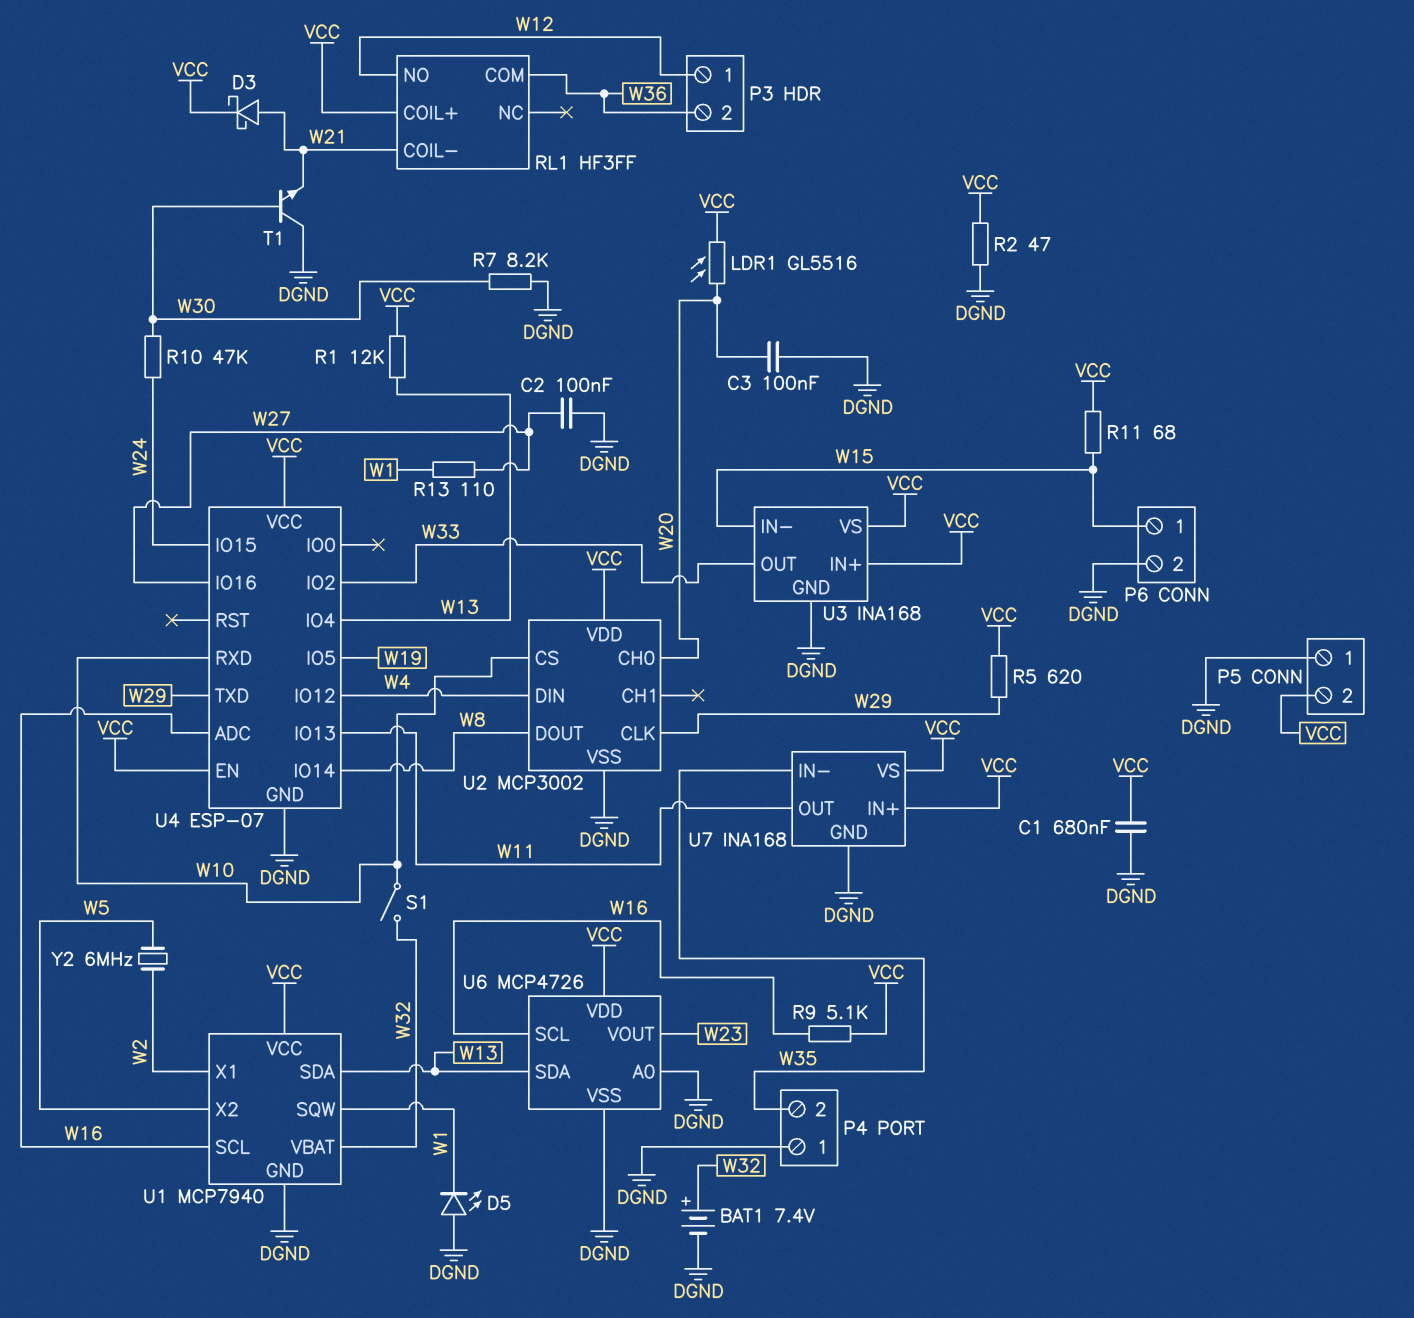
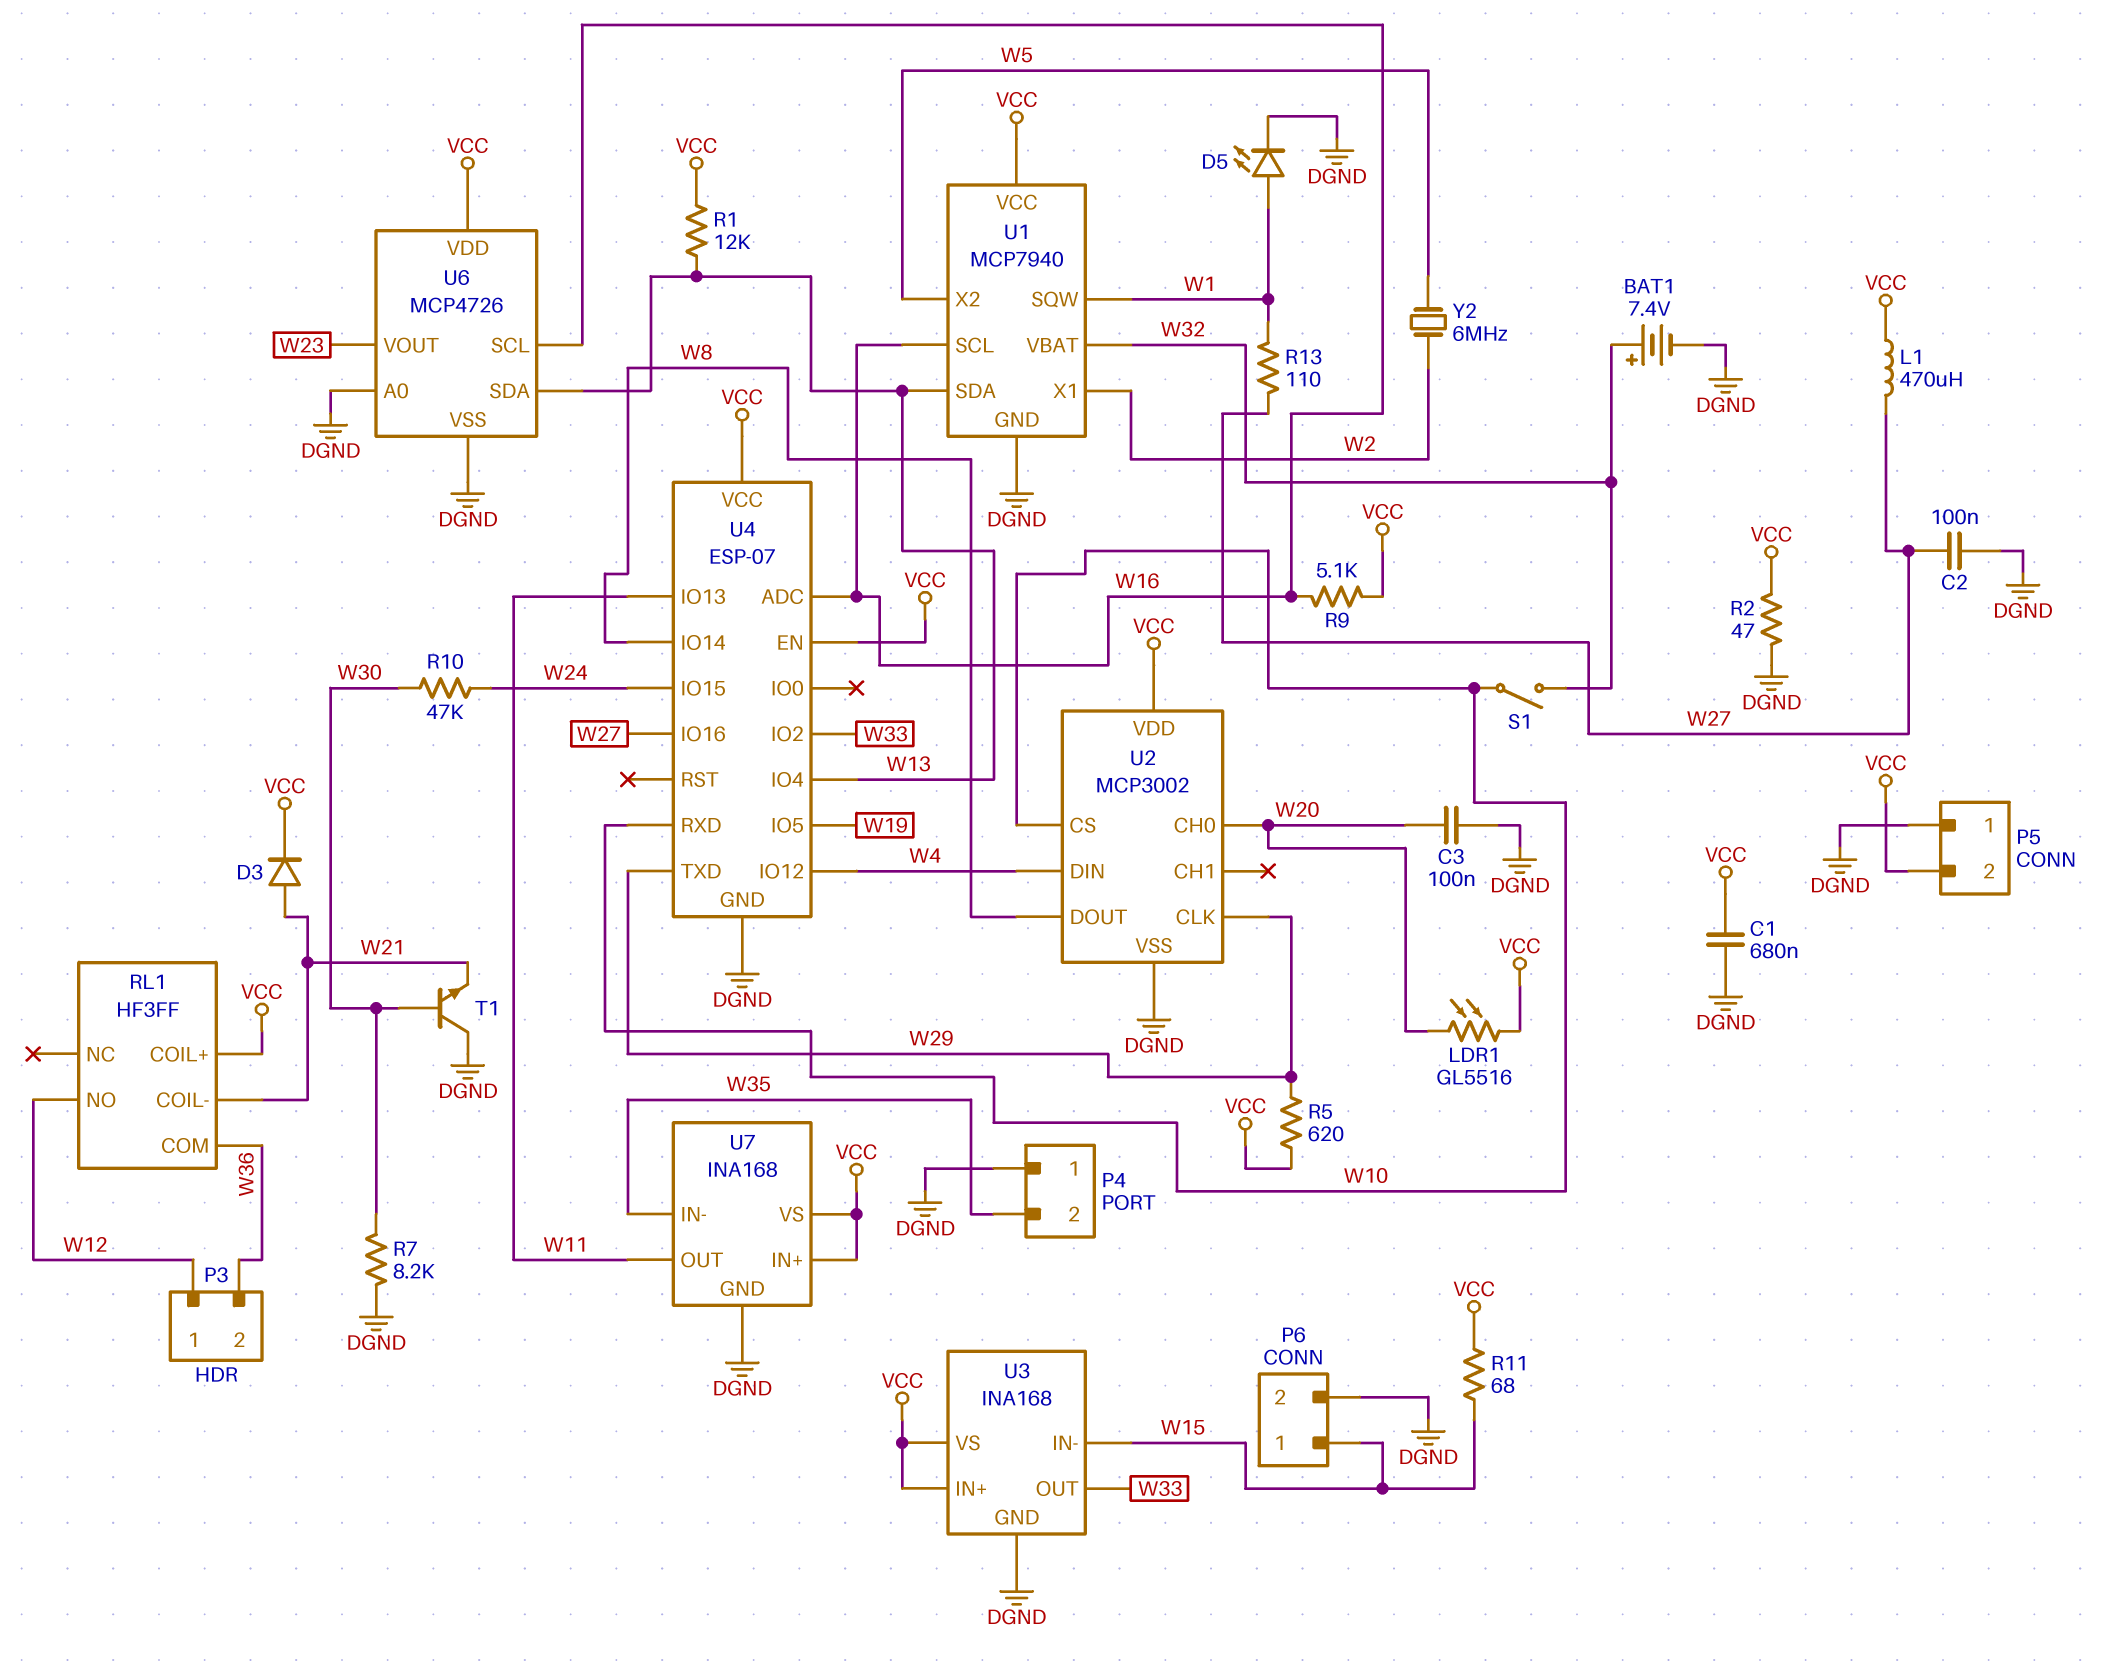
D3: schottky (A W21, K VCC) -> diode (A W21, K VCC)
D5: LED (A DGND, K W1) -> LED (A W1, K DGND)
L1: none -> 470uH (VCC, W27)

